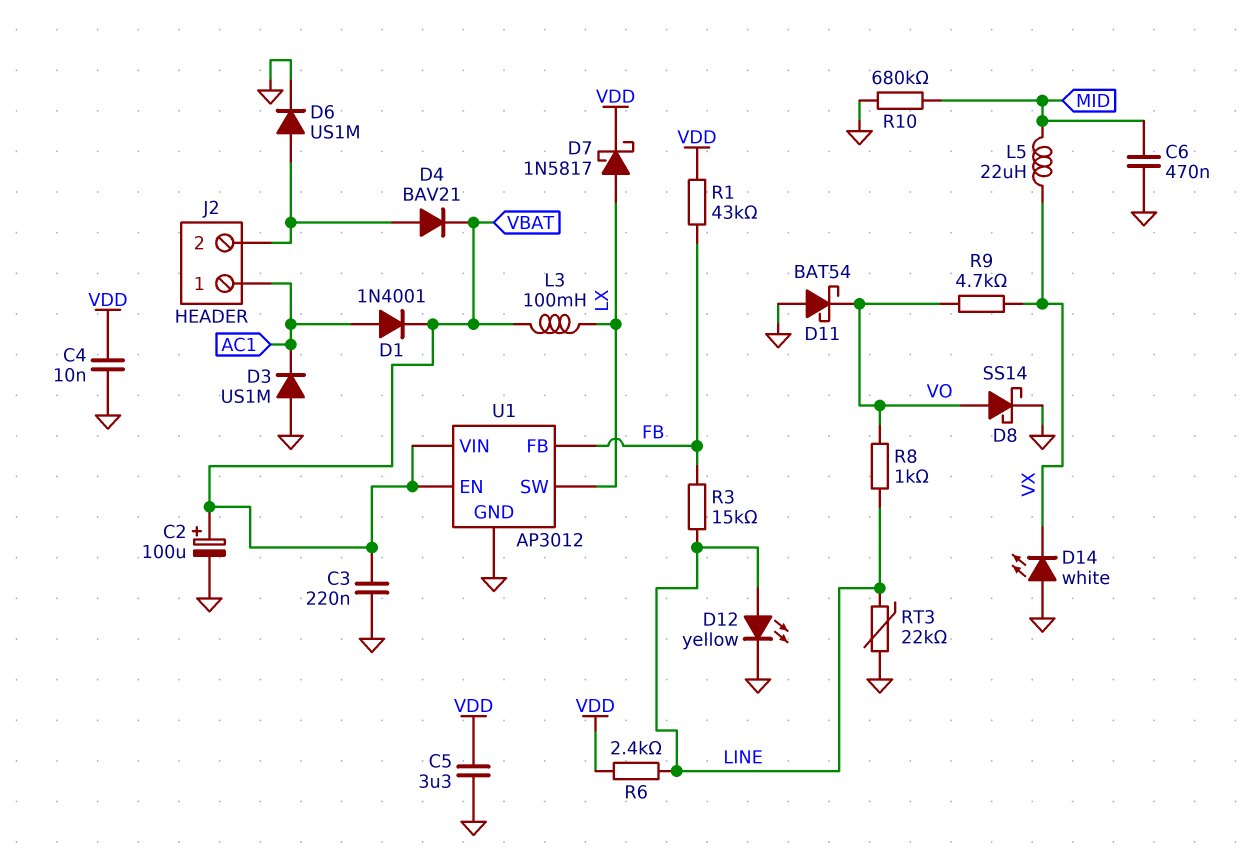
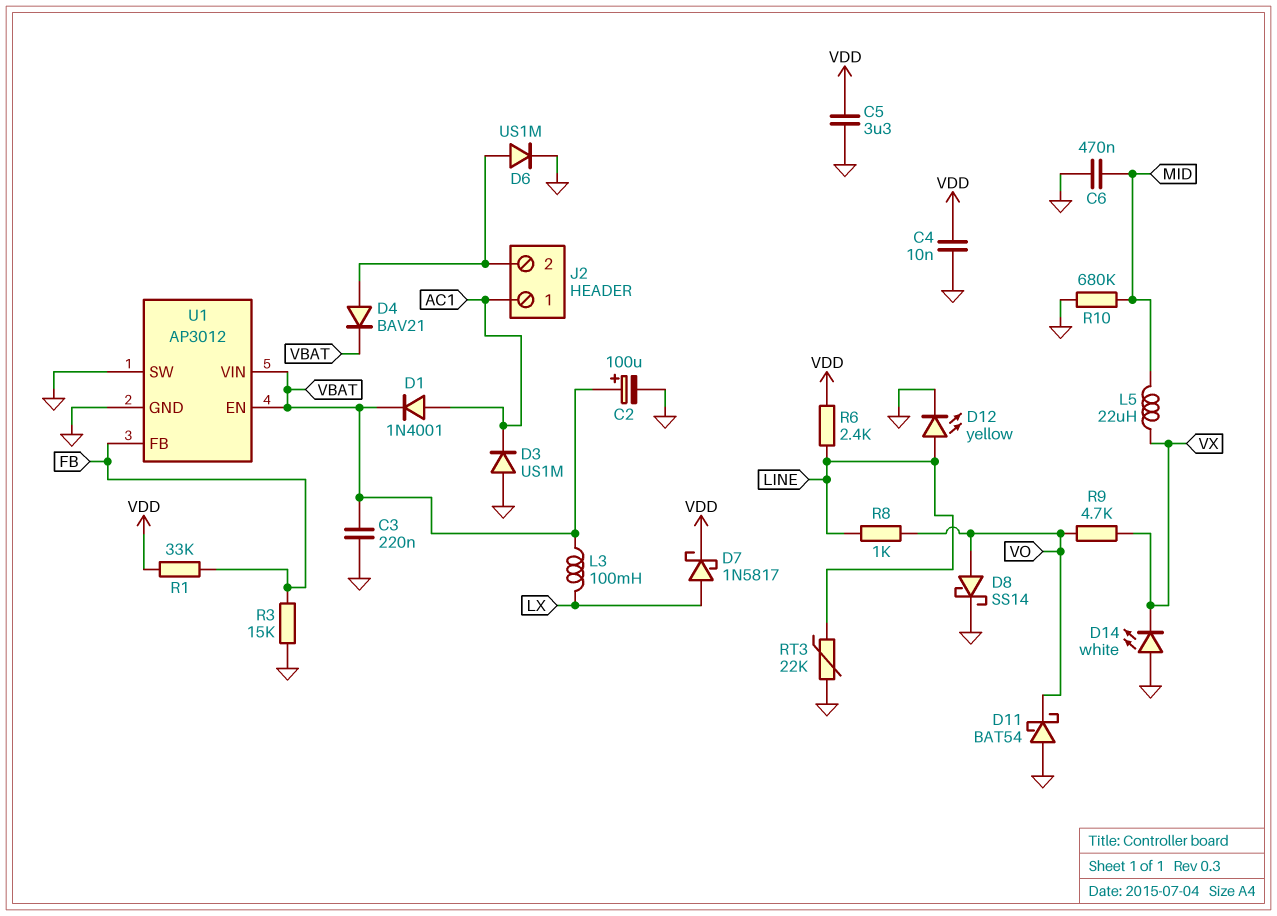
R1: 43k (FB, VDD) -> 33k (FB, VDD)
R3: 15k (FB, LINE) -> 15k (FB, GND)
U1 pin SW: LX -> GND

